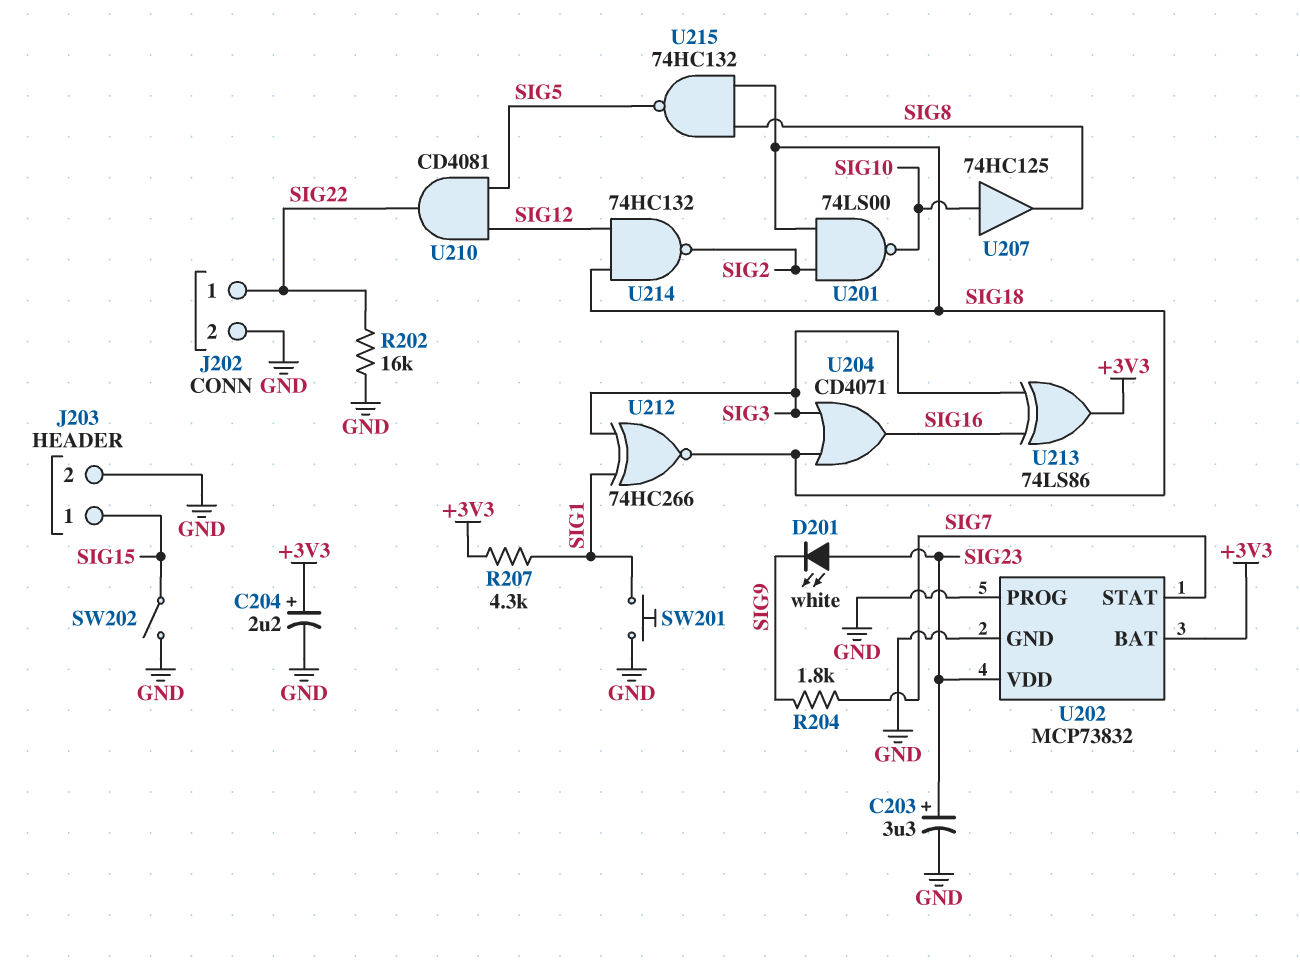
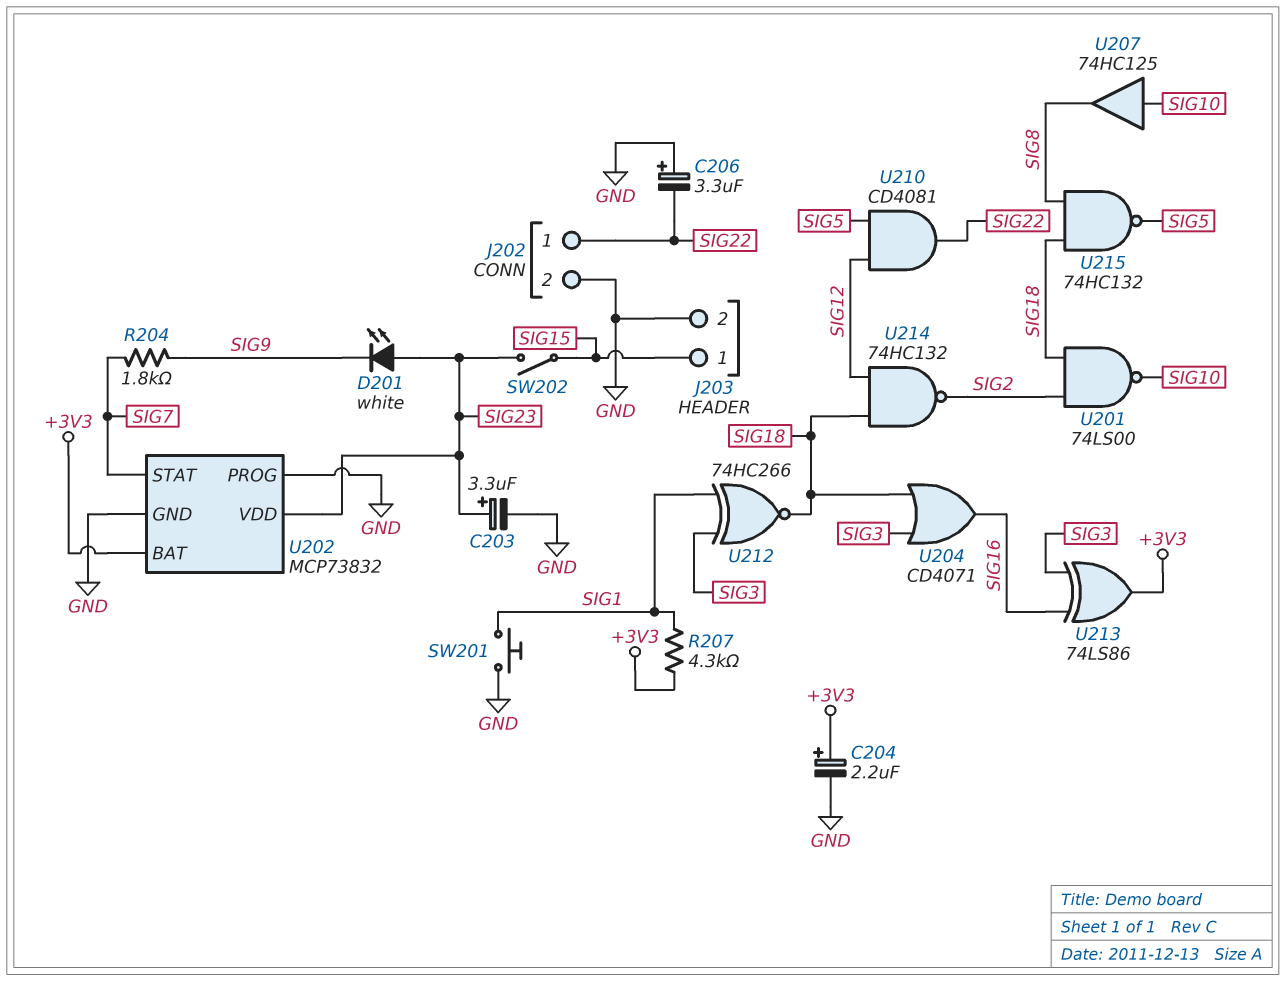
C206: none -> 3.3uF (plus GND, minus SIG22)
R202: 16k (GND, SIG22) -> none
SW202: switch (GND, SIG15) -> switch (SIG15, SIG23)

